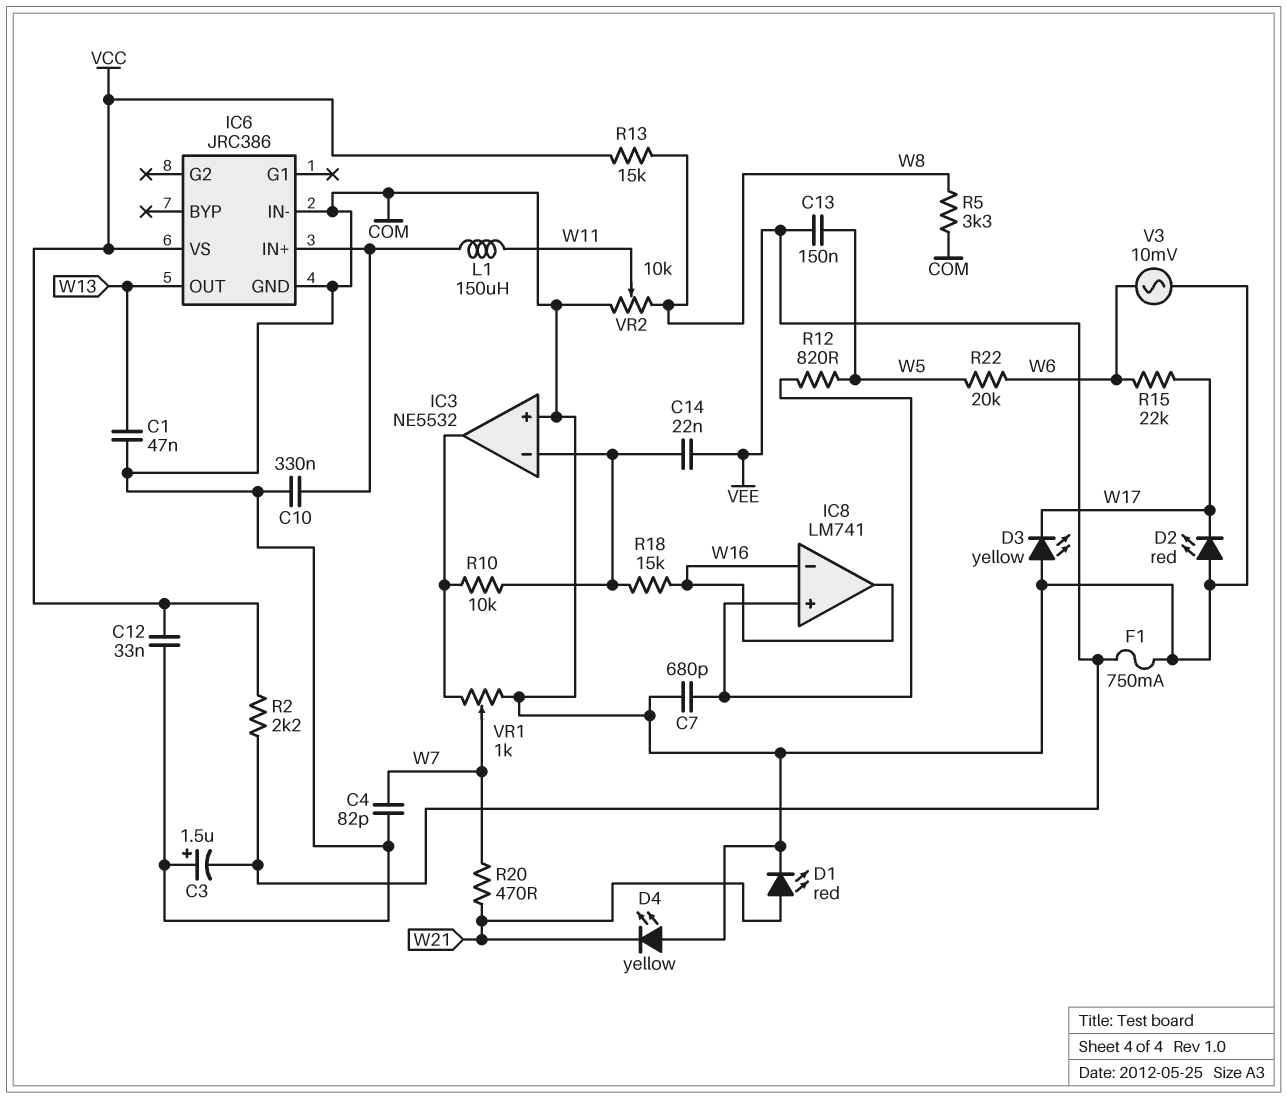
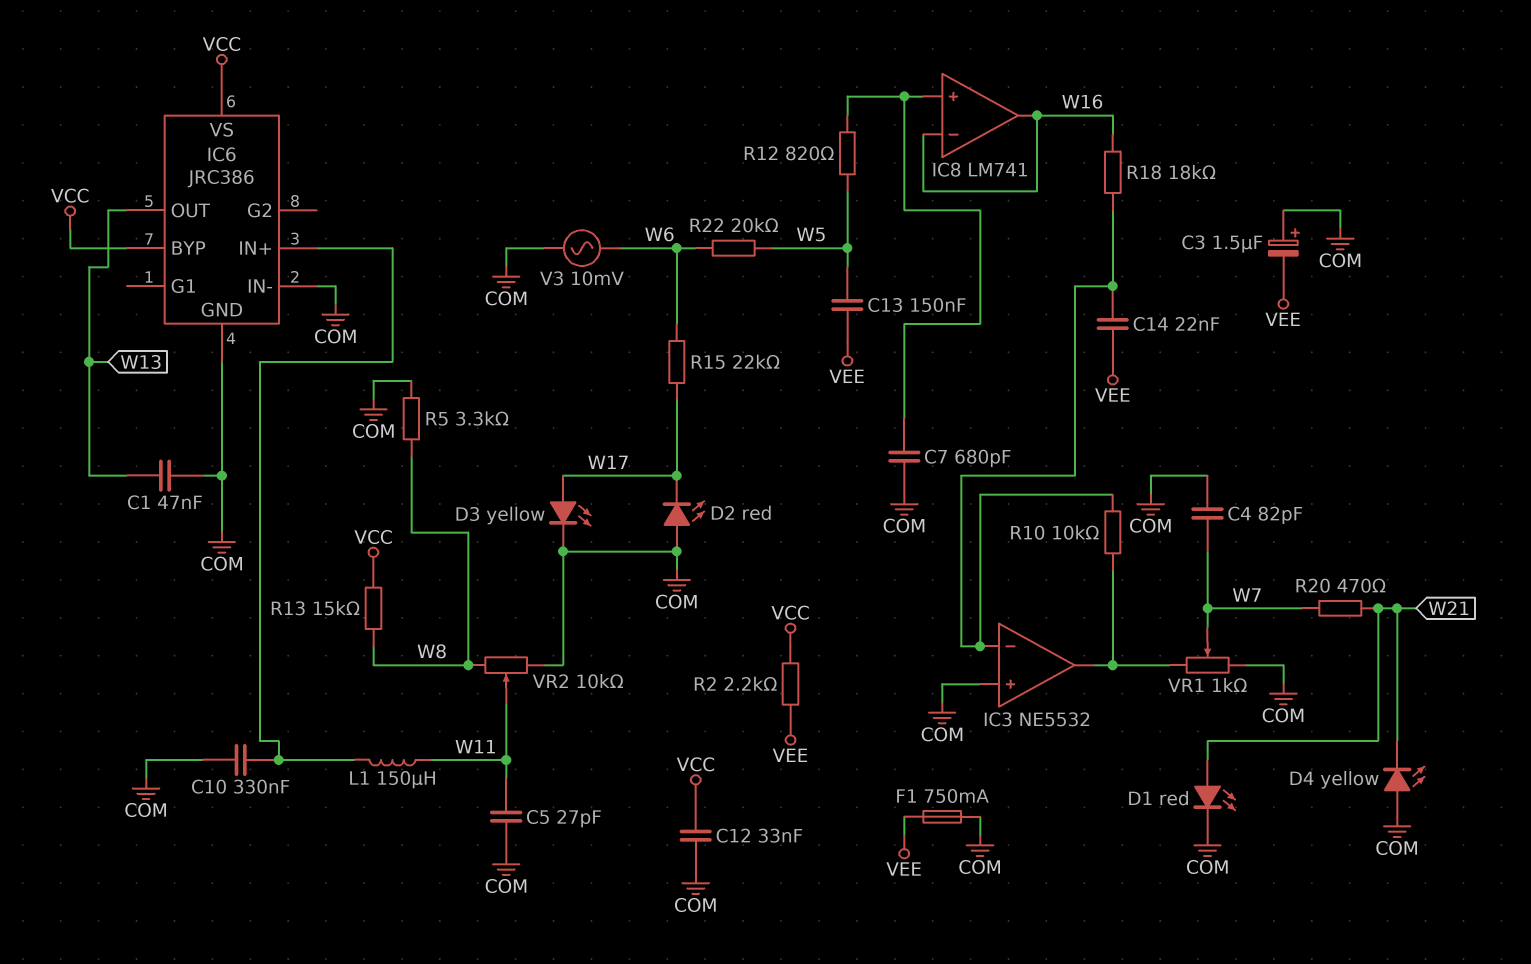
C5: none -> 27pF (COM, W11)
D3: LED yellow (A COM, K W17) -> LED yellow (A W17, K COM)
IC6 pin BYP: none -> VCC
R18: 15k (IC3/in-, W16) -> 18k (IC3/in-, W16)

